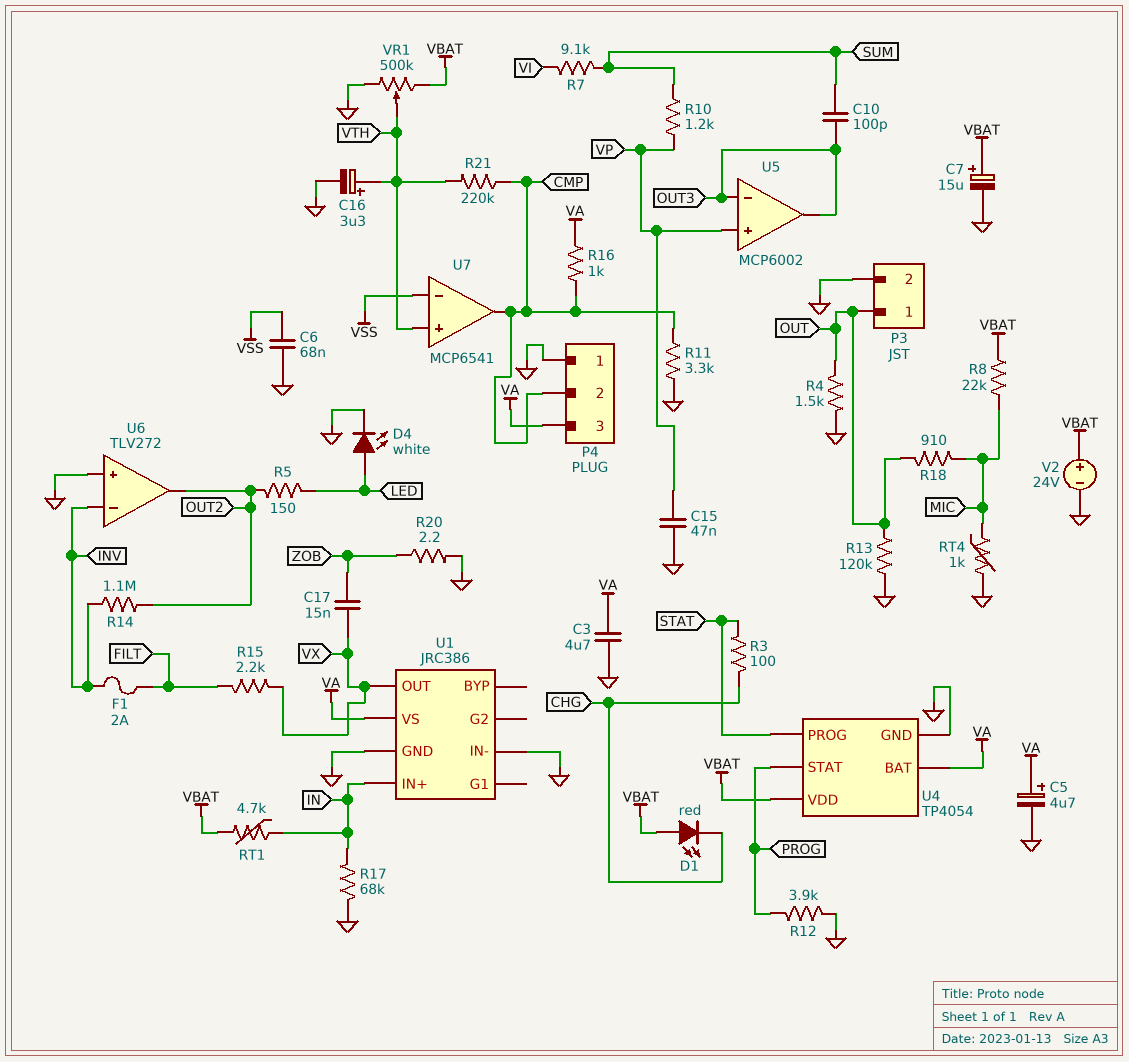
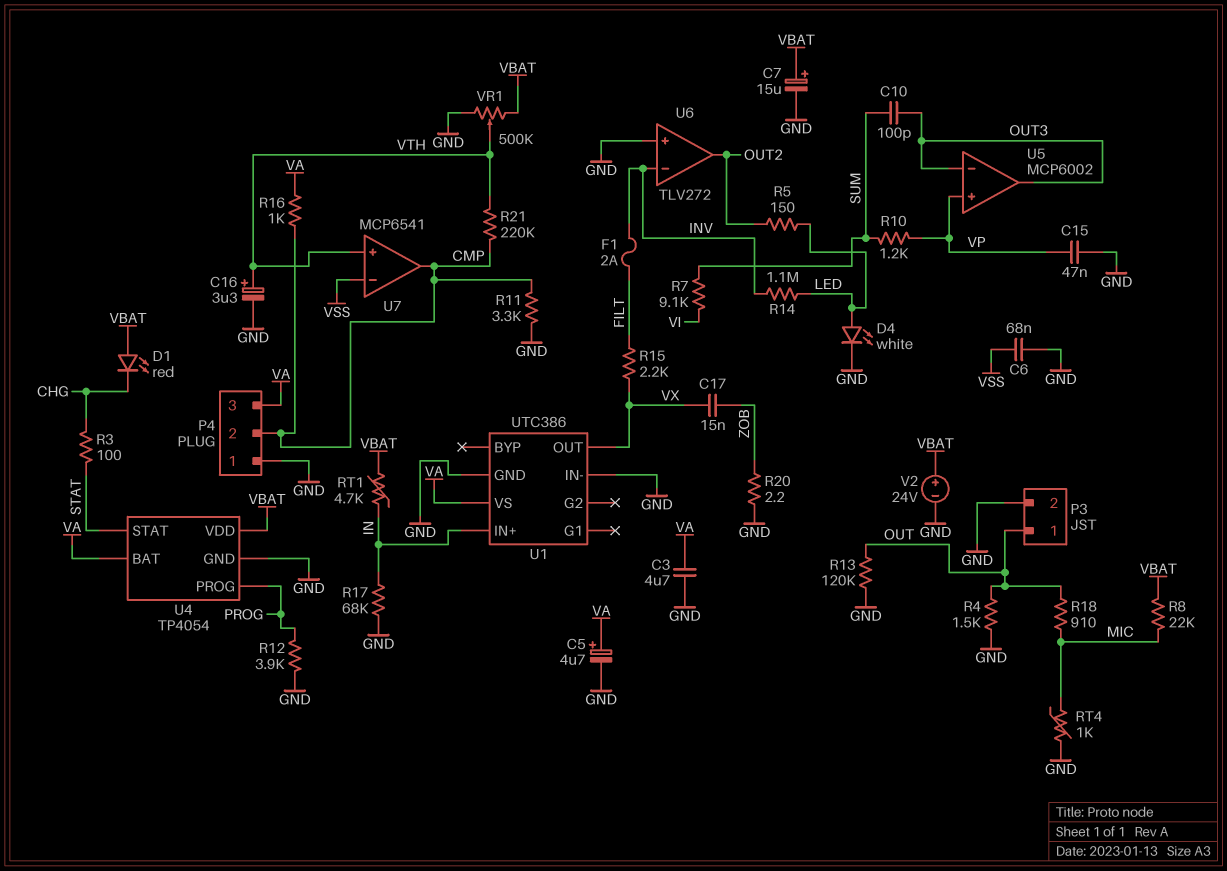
R14: 1.1M (INV, OUT2) -> 1.1M (INV, LED)
U1: JRC386 -> UTC386
U4 pin PROG: STAT -> PROG
U4 pin STAT: PROG -> STAT

